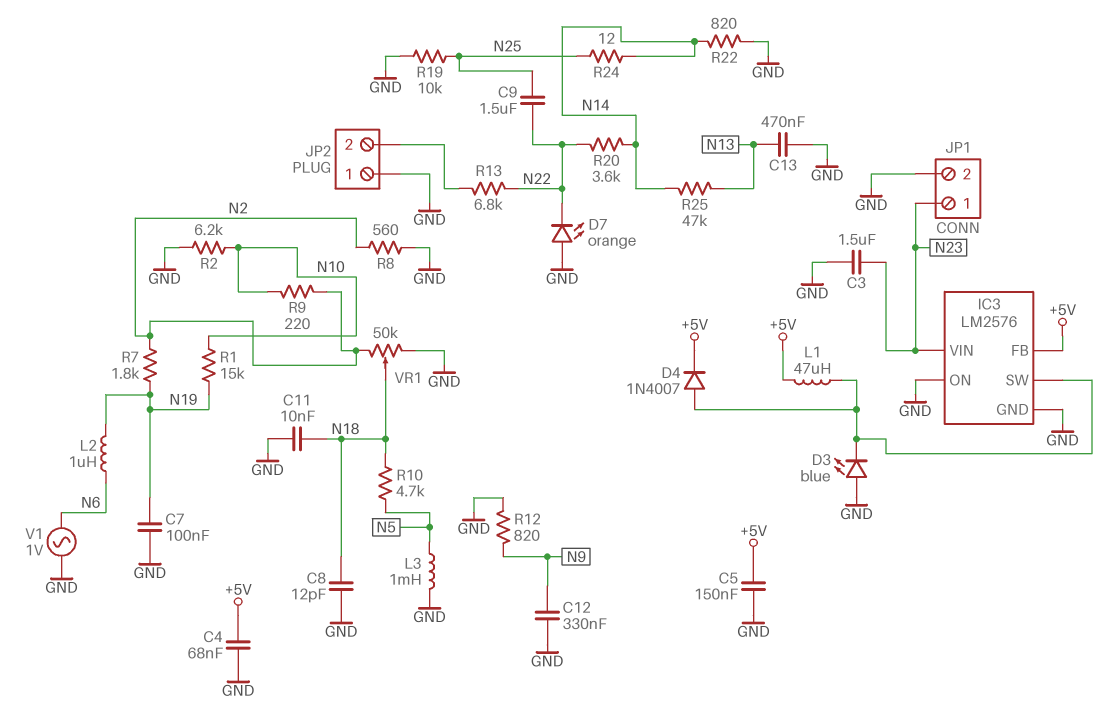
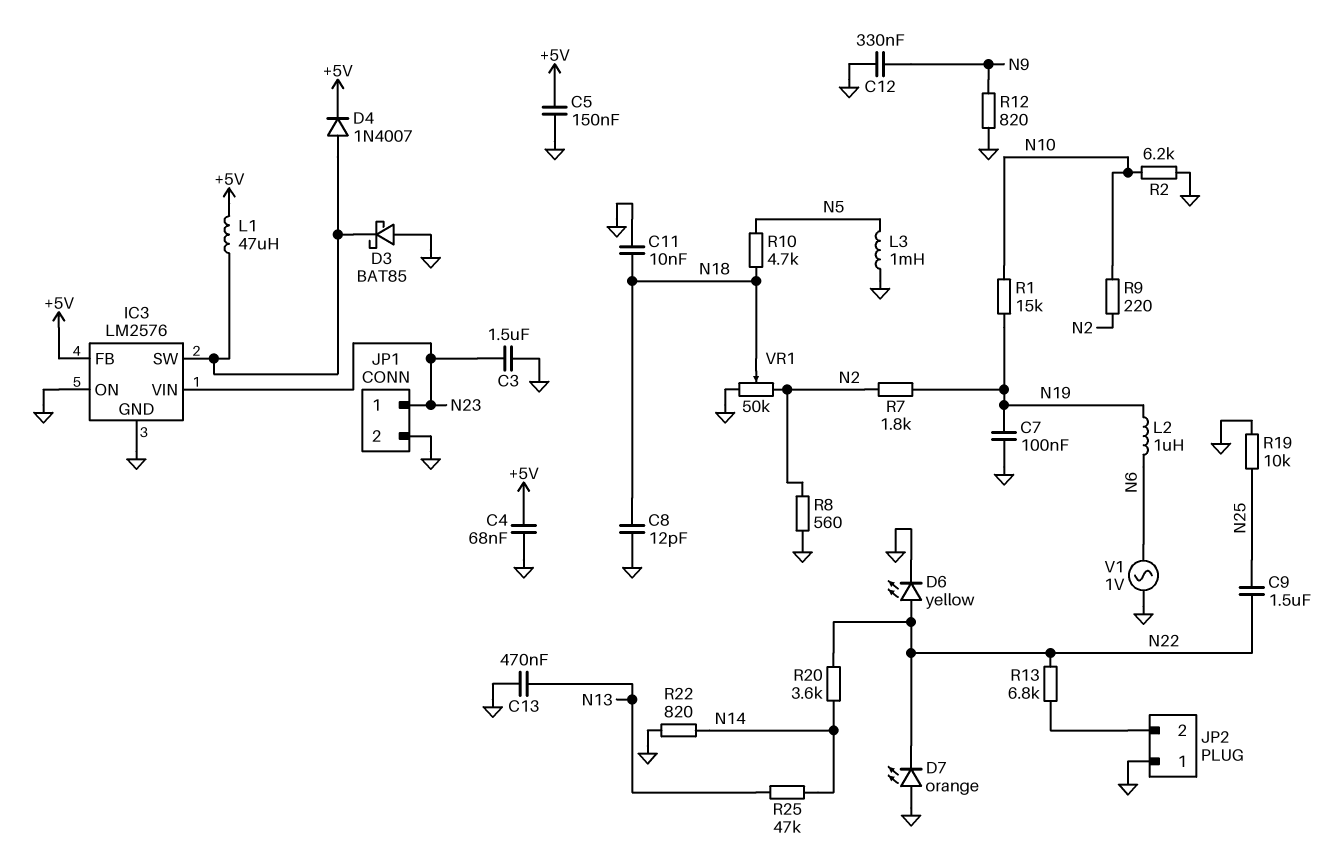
D3: LED blue (A GND, K IC3/SW) -> schottky BAT85 (A GND, K IC3/SW)
D6: none -> LED yellow (A N22, K GND)
R24: 12 (N14, N25) -> none

